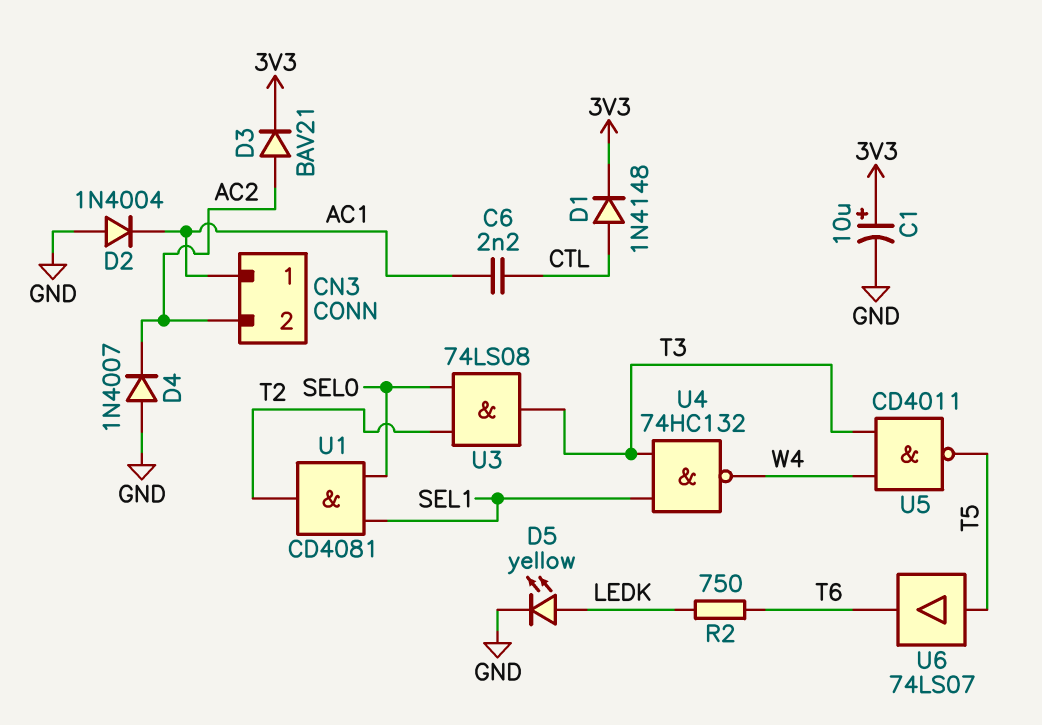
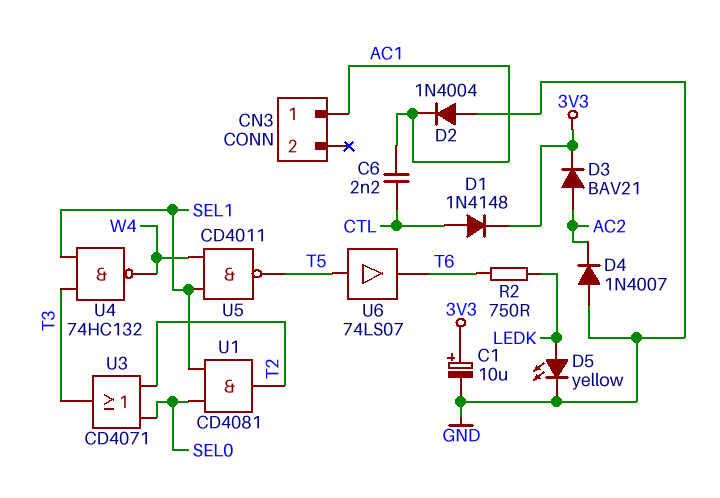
CN3 pin 2: AC2 -> none
U3: AND 74LS08 (in SEL0, in T2, out T3) -> OR CD4071 (in SEL0, in T2, out T3)
U5: NAND CD4011 (in T3, in W4, out T5) -> NAND CD4011 (in SEL1, in W4, out T5)

